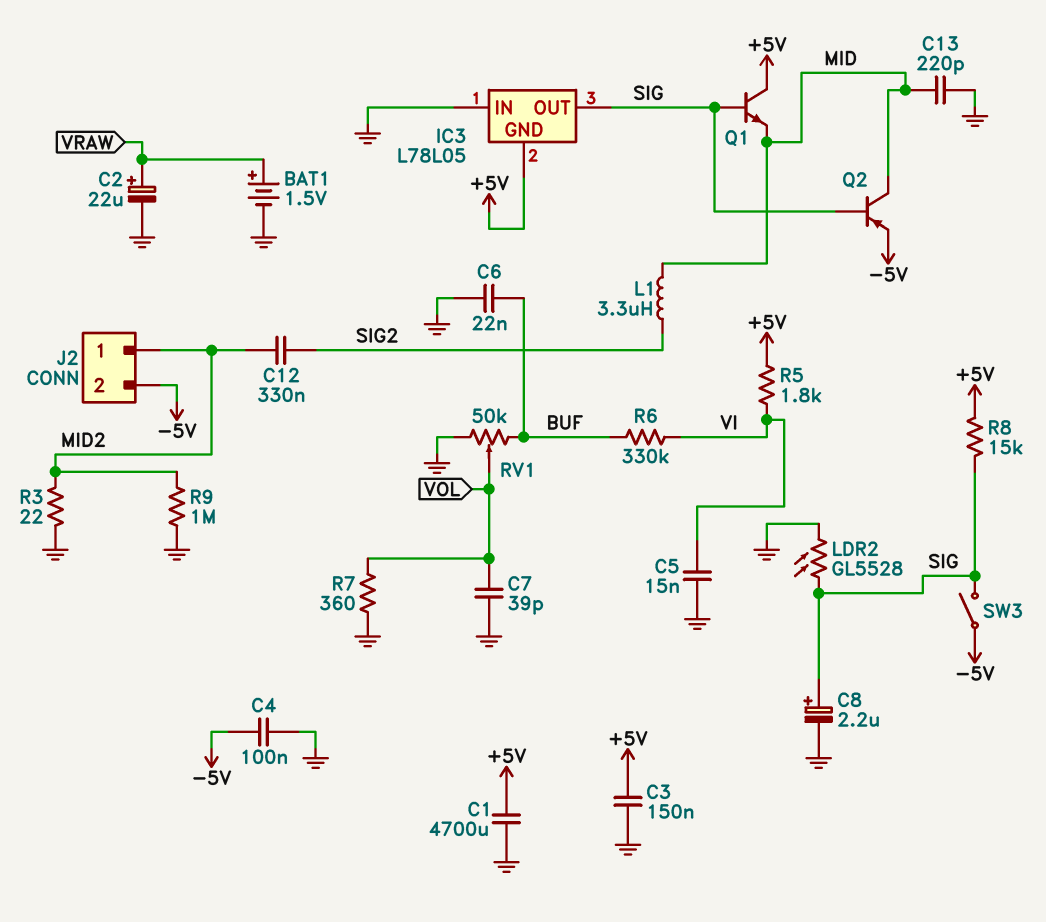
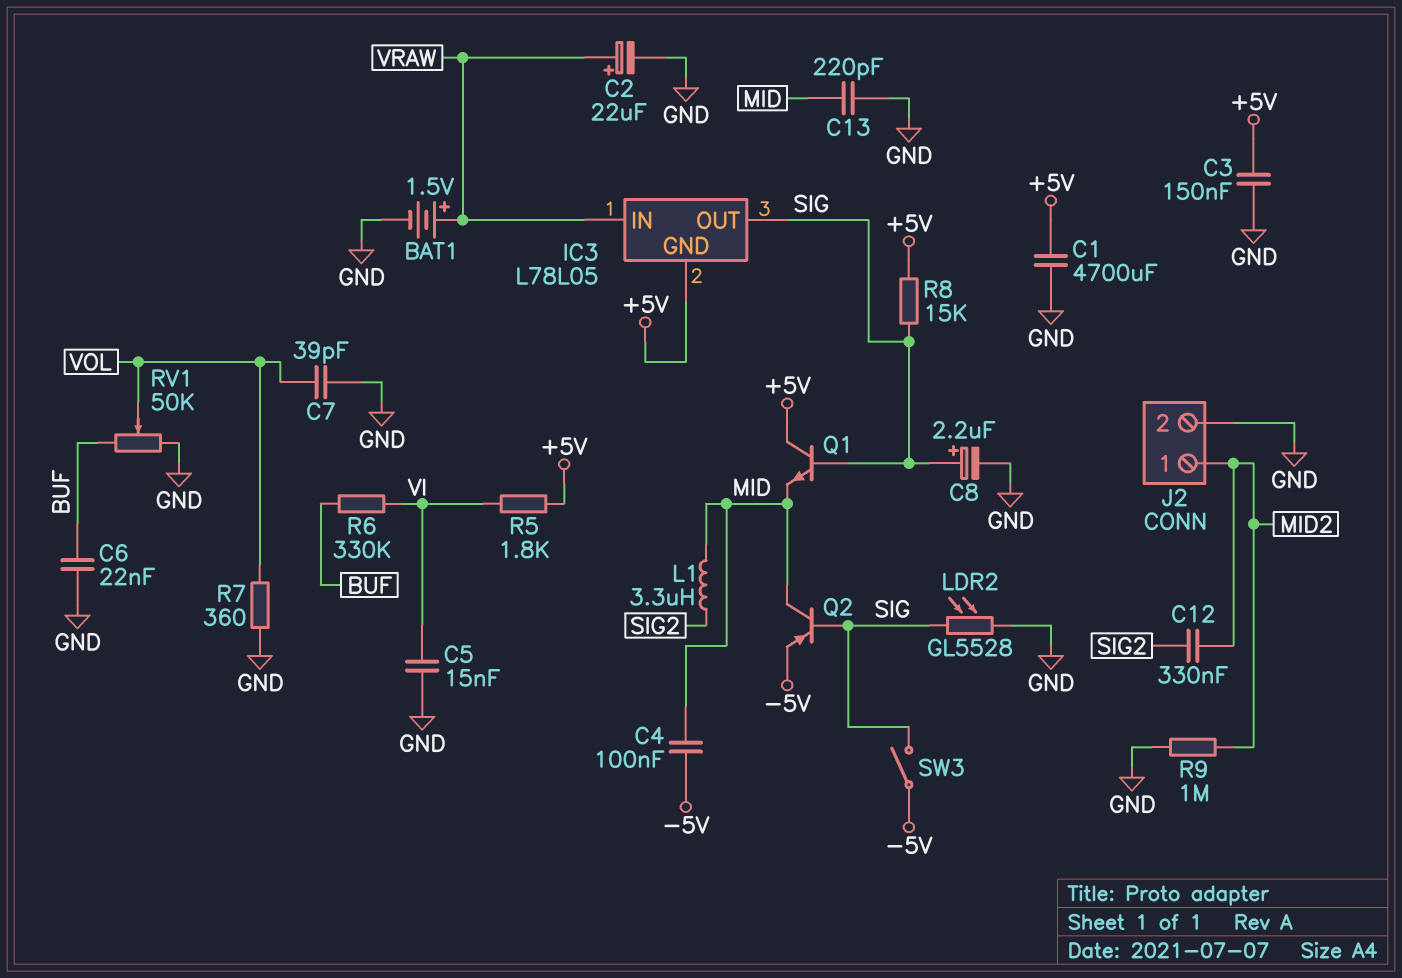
C4: 100nF (-5V, GND) -> 100nF (-5V, MID)
IC3 pin IN: GND -> VRAW
J2 pin 2: -5V -> GND
R3: 22 (GND, MID2) -> none

